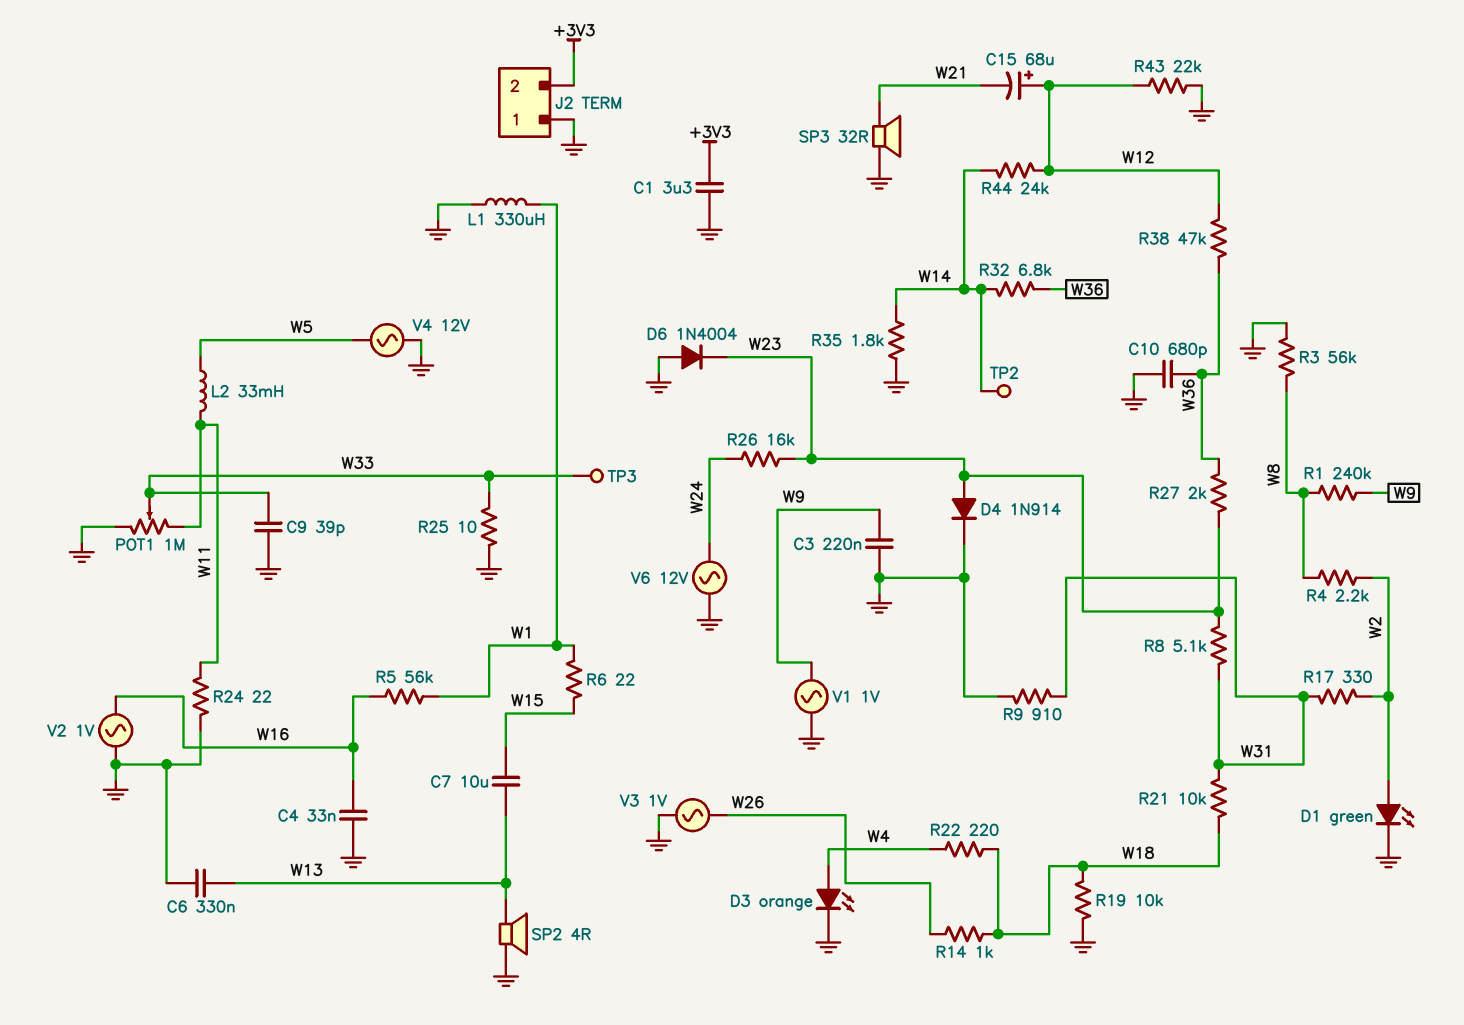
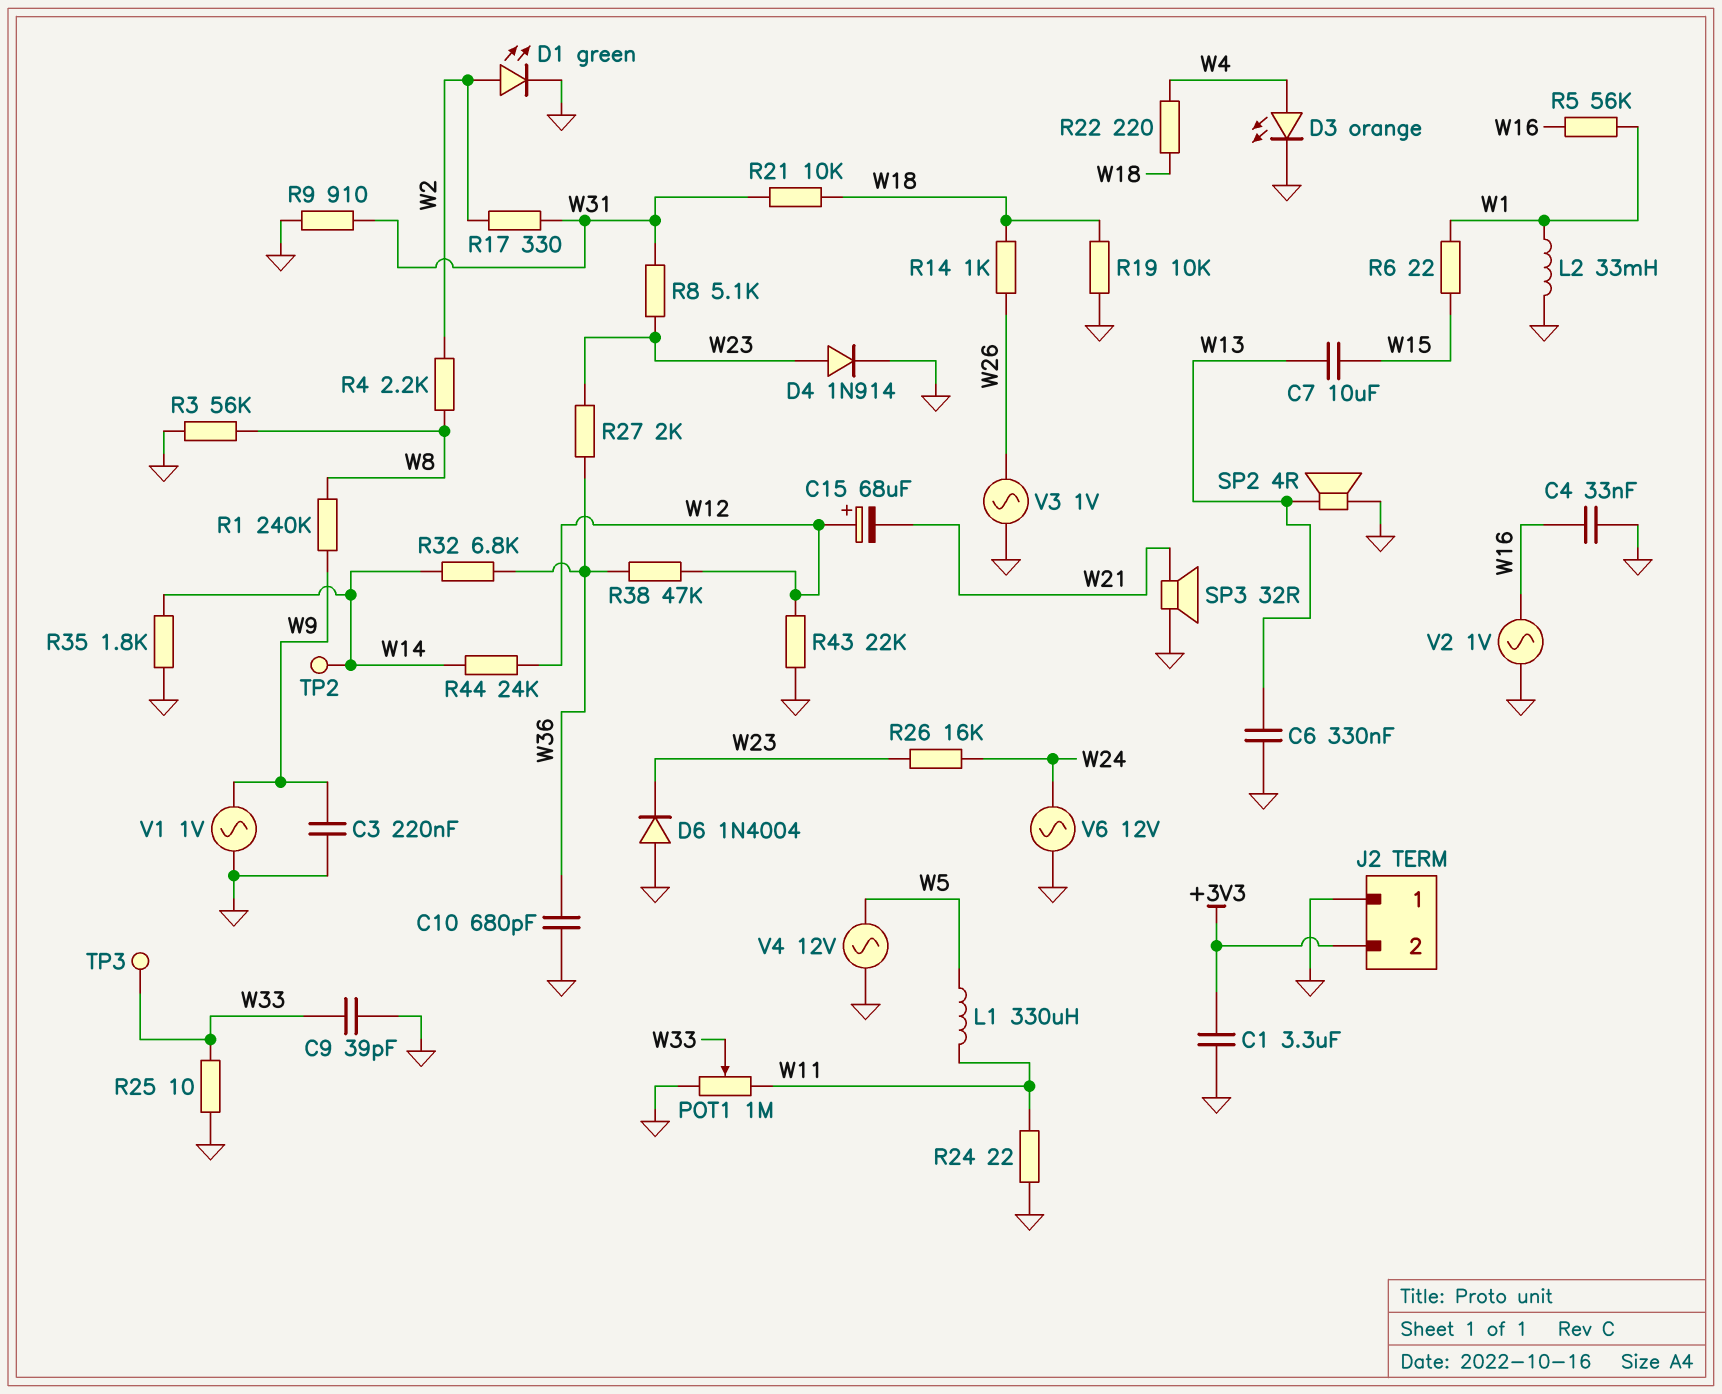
L1: 330uH (GND, W1) -> 330uH (W5, W11)
L2: 33mH (W5, W11) -> 33mH (GND, W1)

